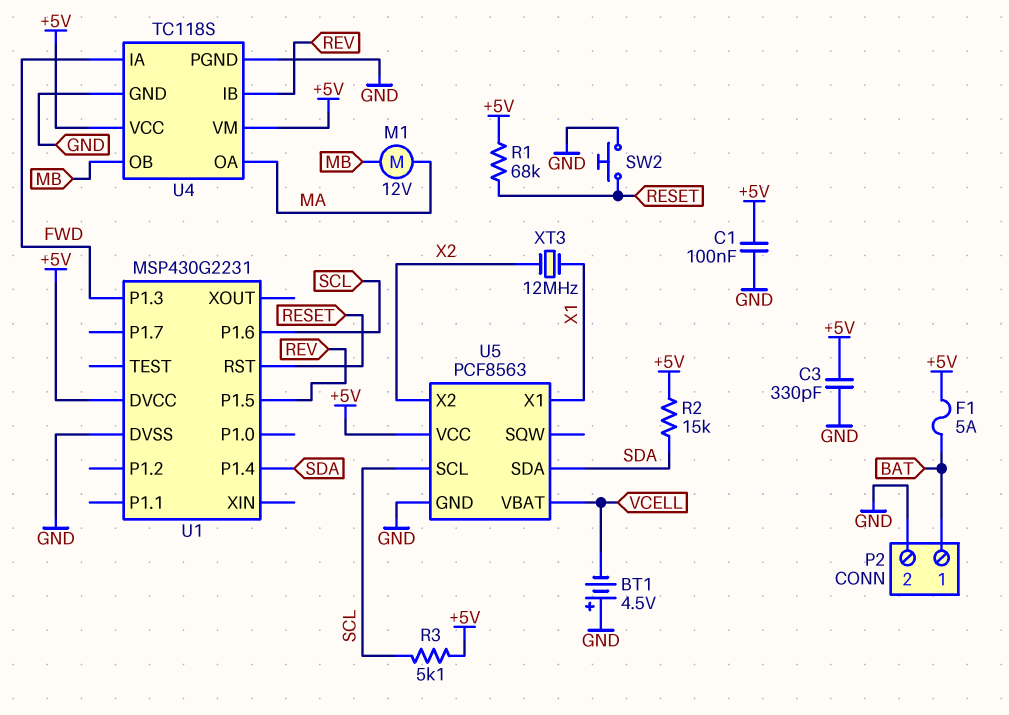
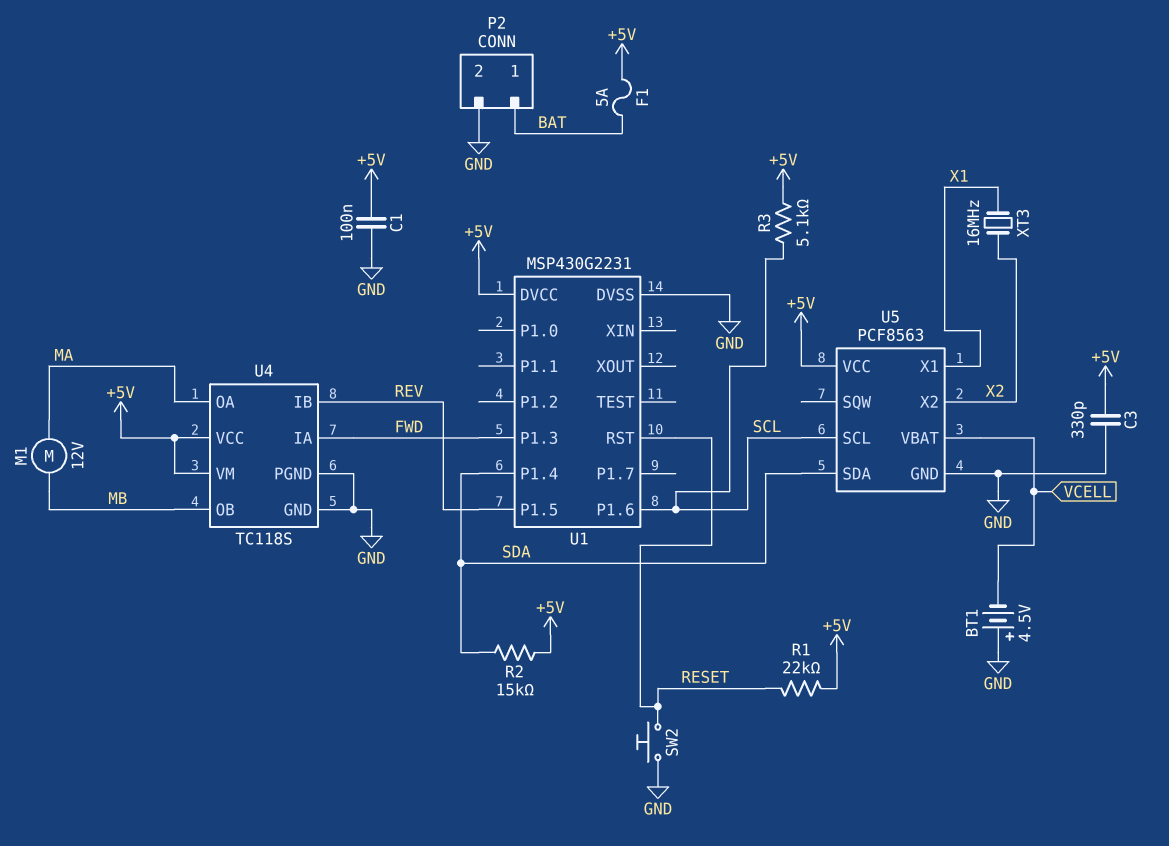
R1: 68k (+5V, RESET) -> 22k (+5V, RESET)
XT3: 12MHz (X1, X2) -> 16MHz (X1, X2)

